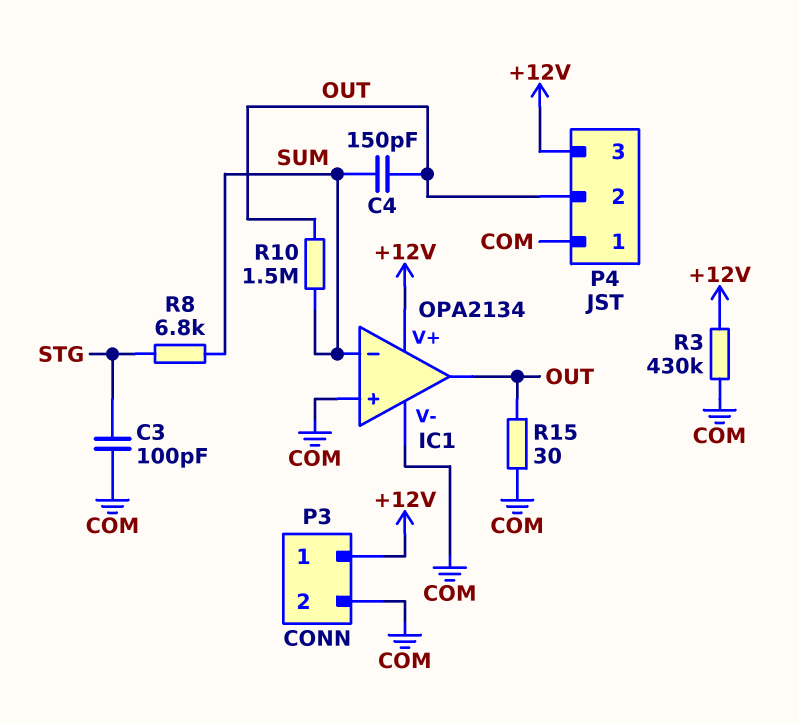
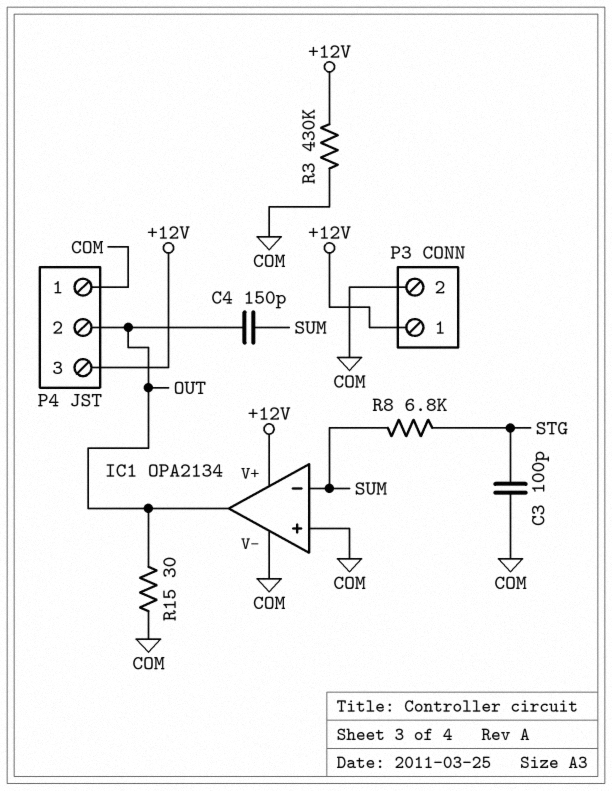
R10: 1.5M (OUT, SUM) -> none

